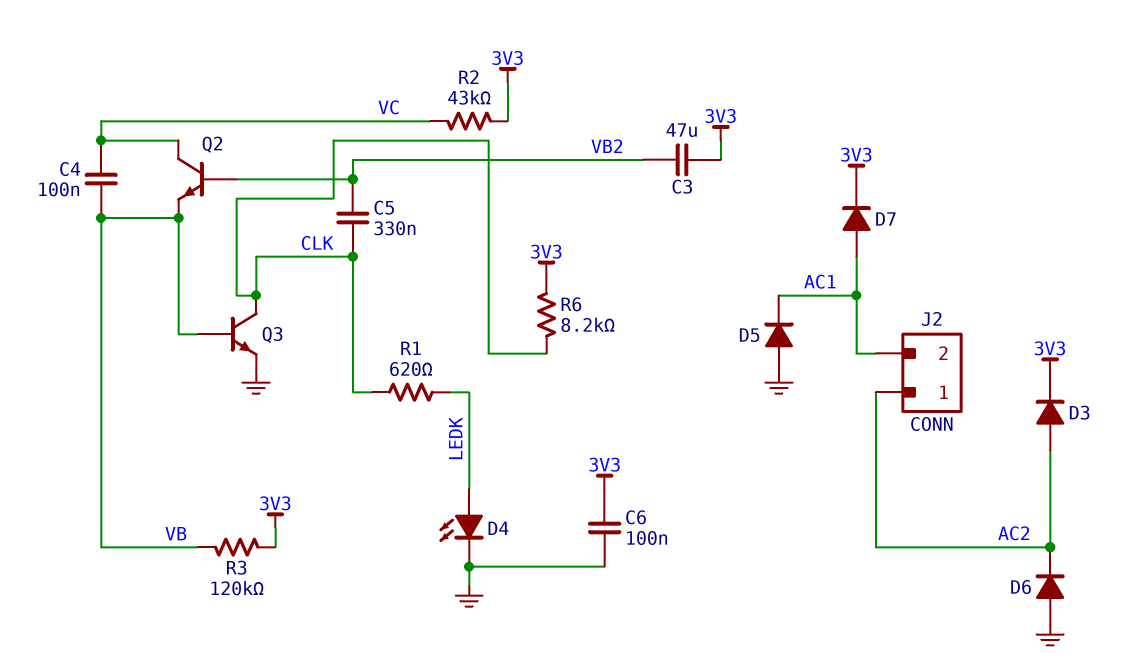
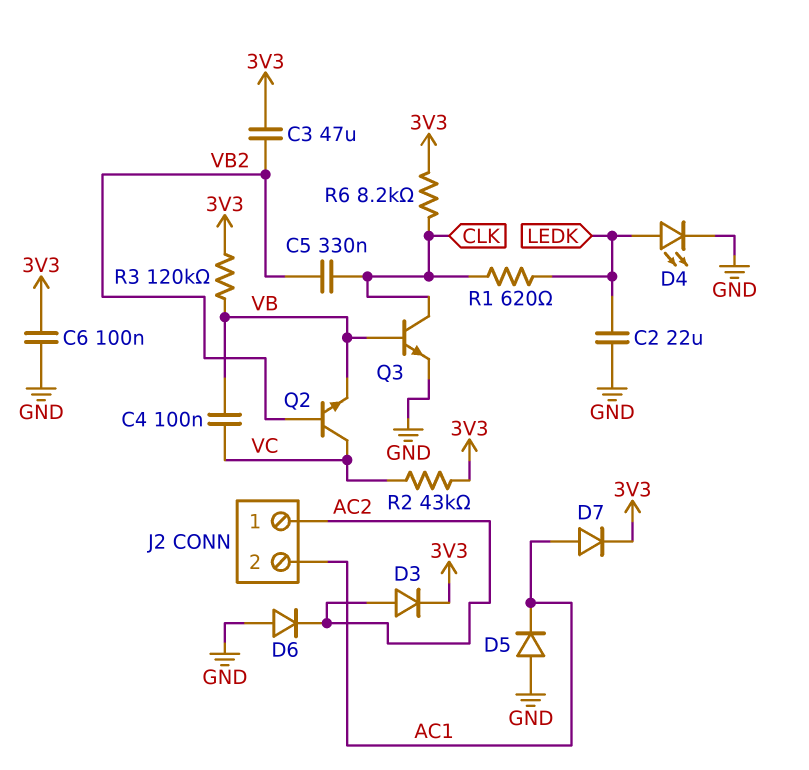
C2: none -> 22uF (GND, LEDK)

